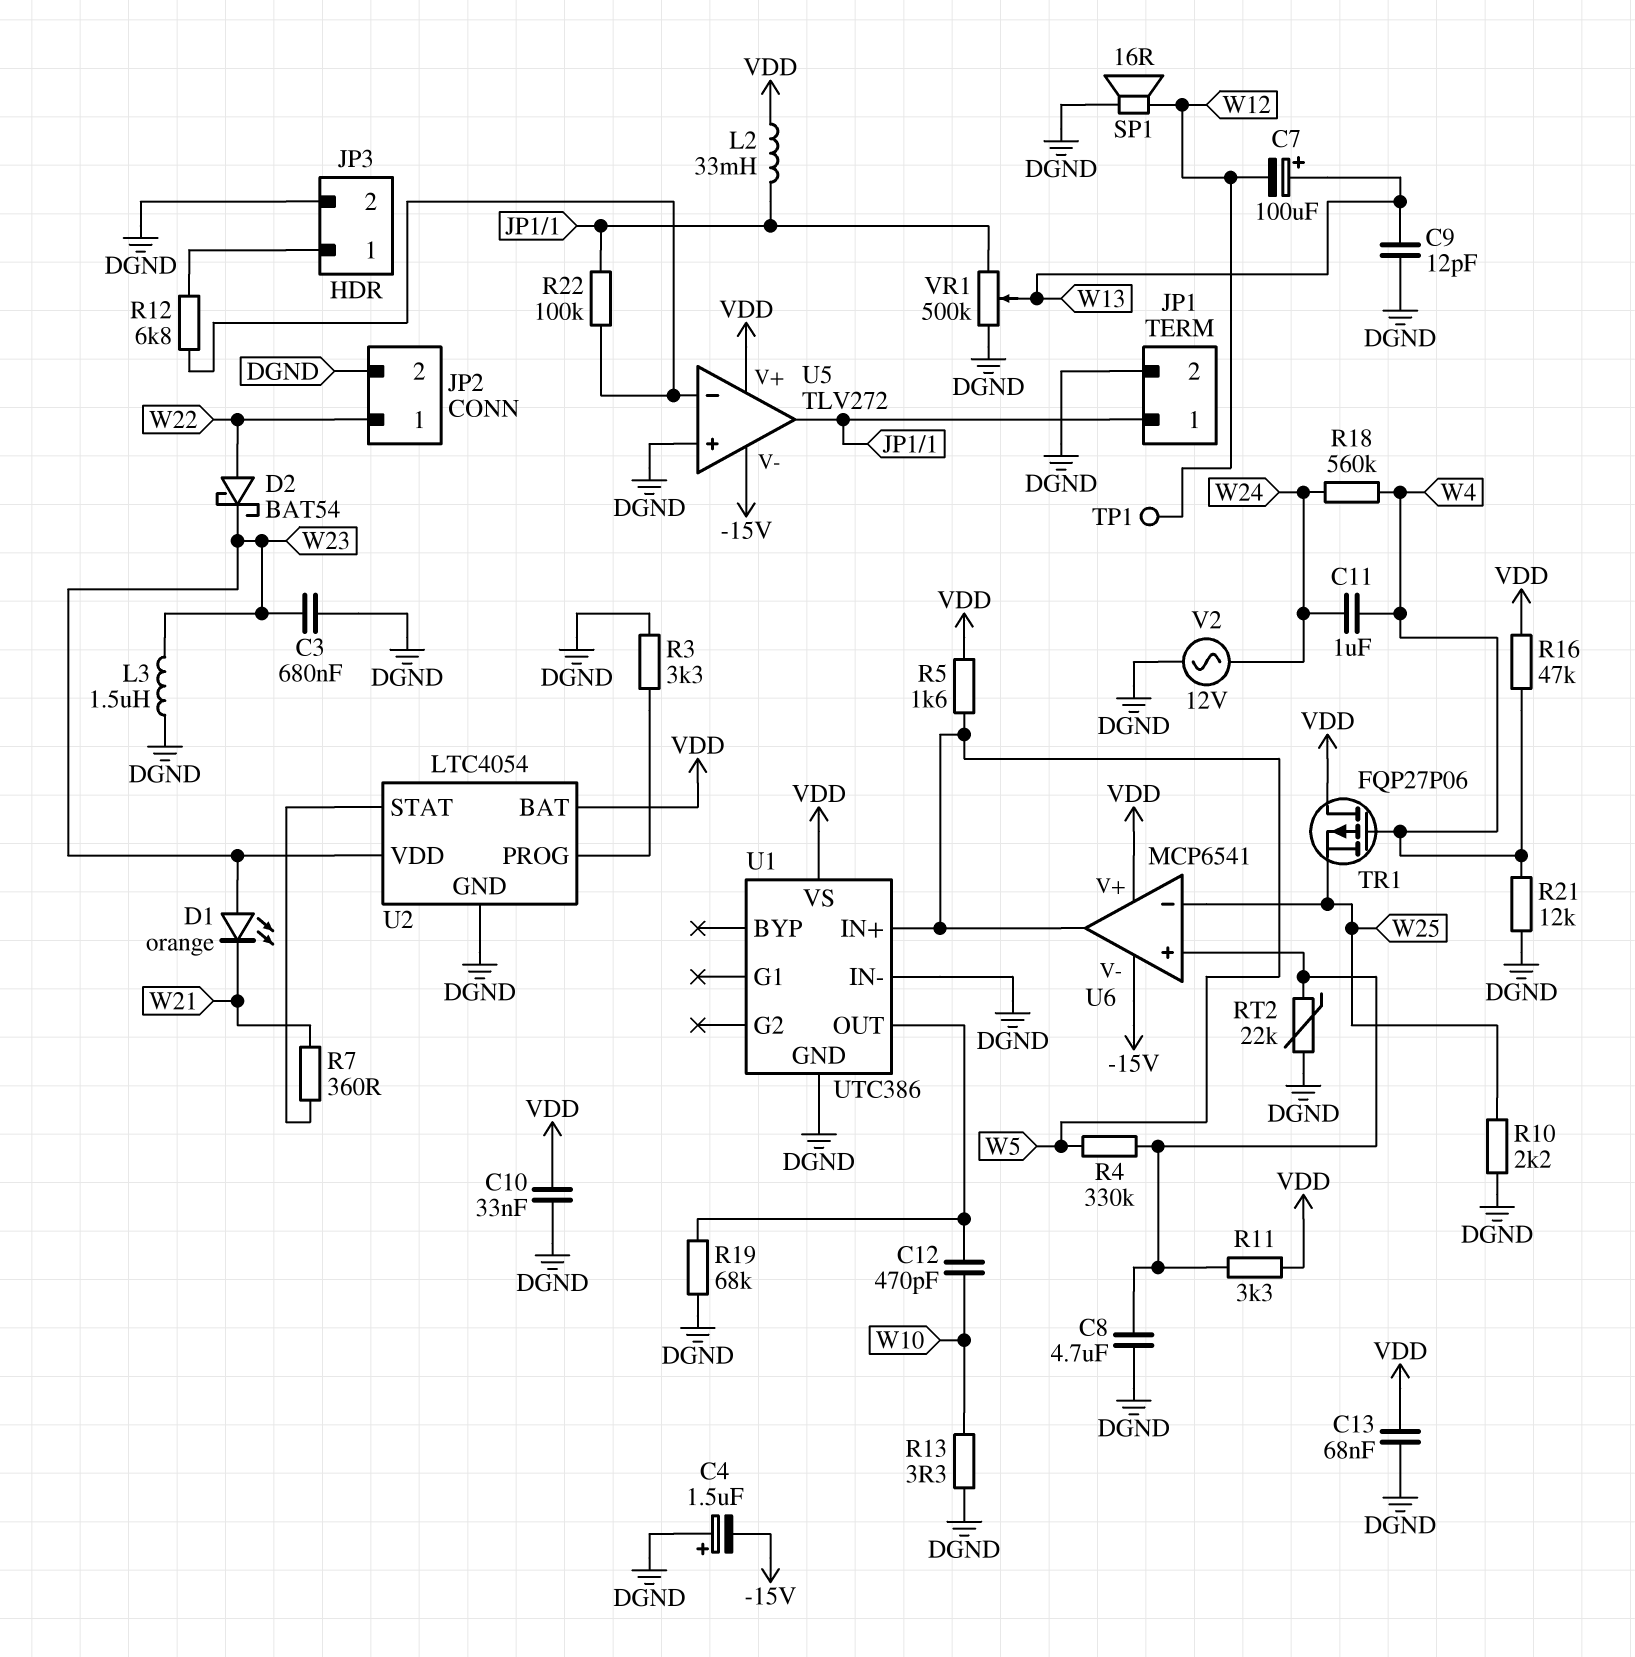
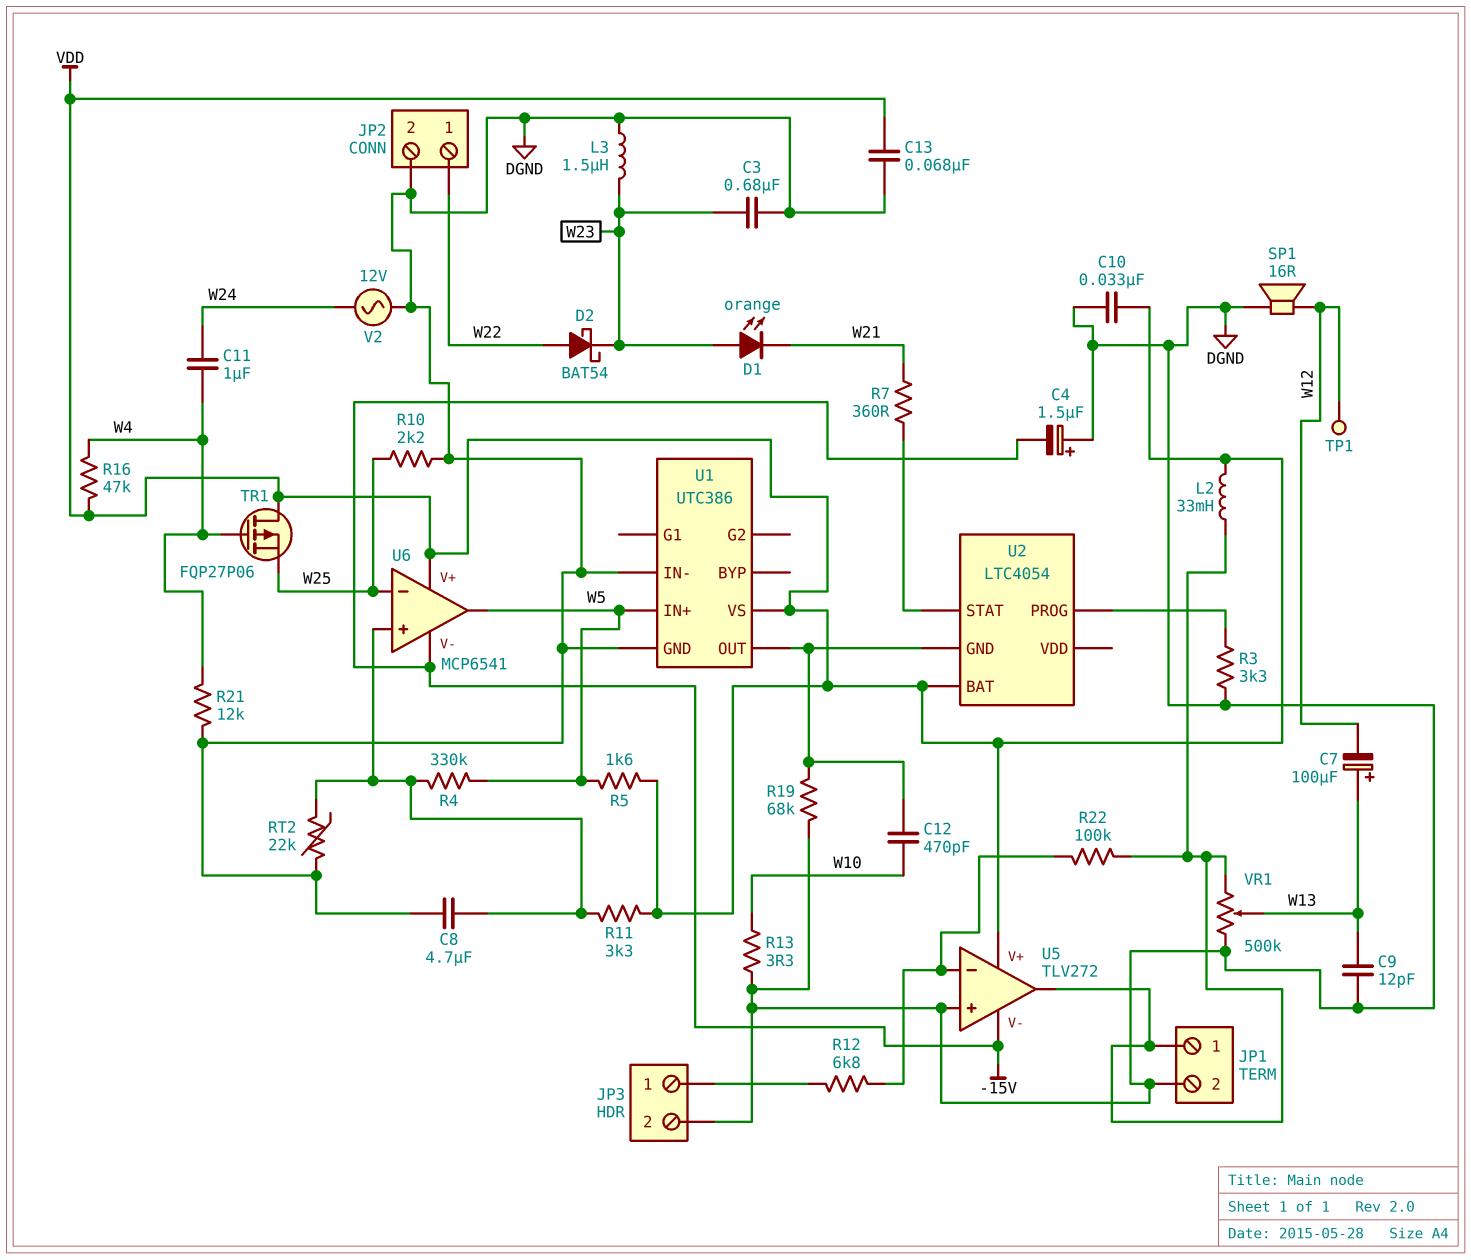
R18: 560k (W4, W24) -> none
U2 pin GND: DGND -> U1/OUT
U2 pin VDD: W23 -> none

